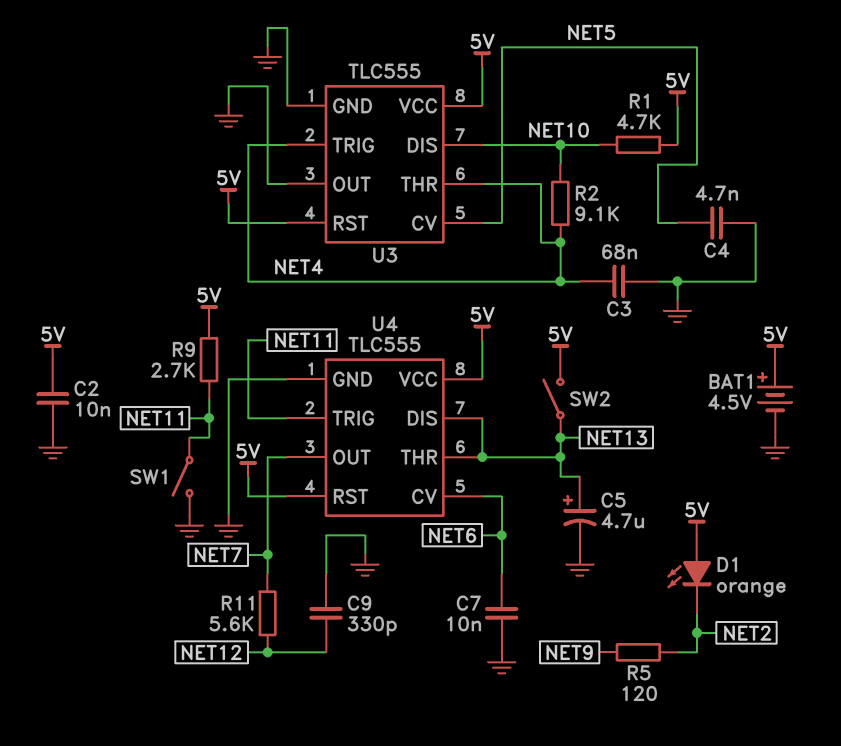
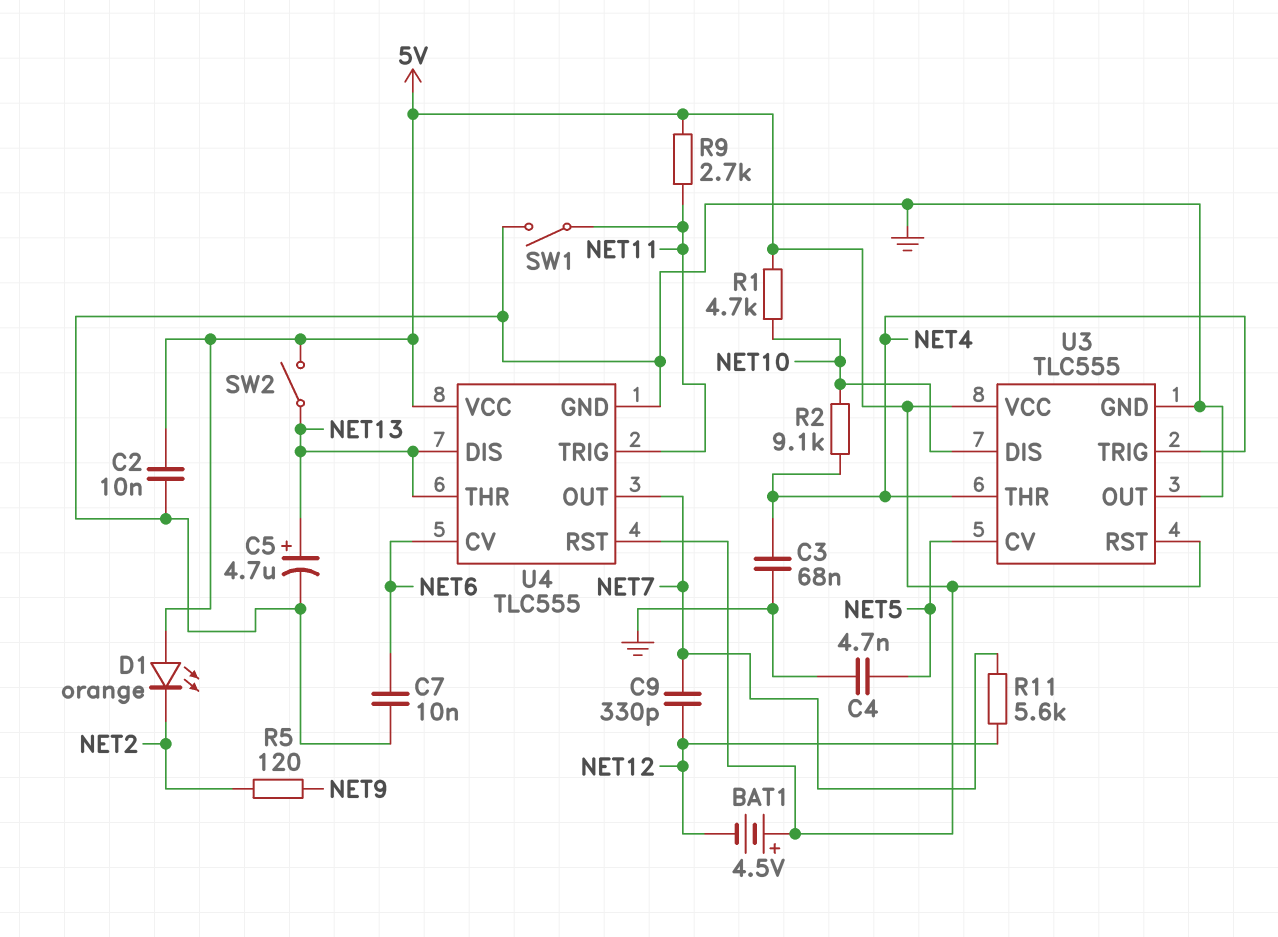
BAT1: 4.5V (plus 5V, minus GND) -> 4.5V (plus 5V, minus NET12)
C9: 330pF (GND, NET12) -> 330pF (NET7, NET12)

